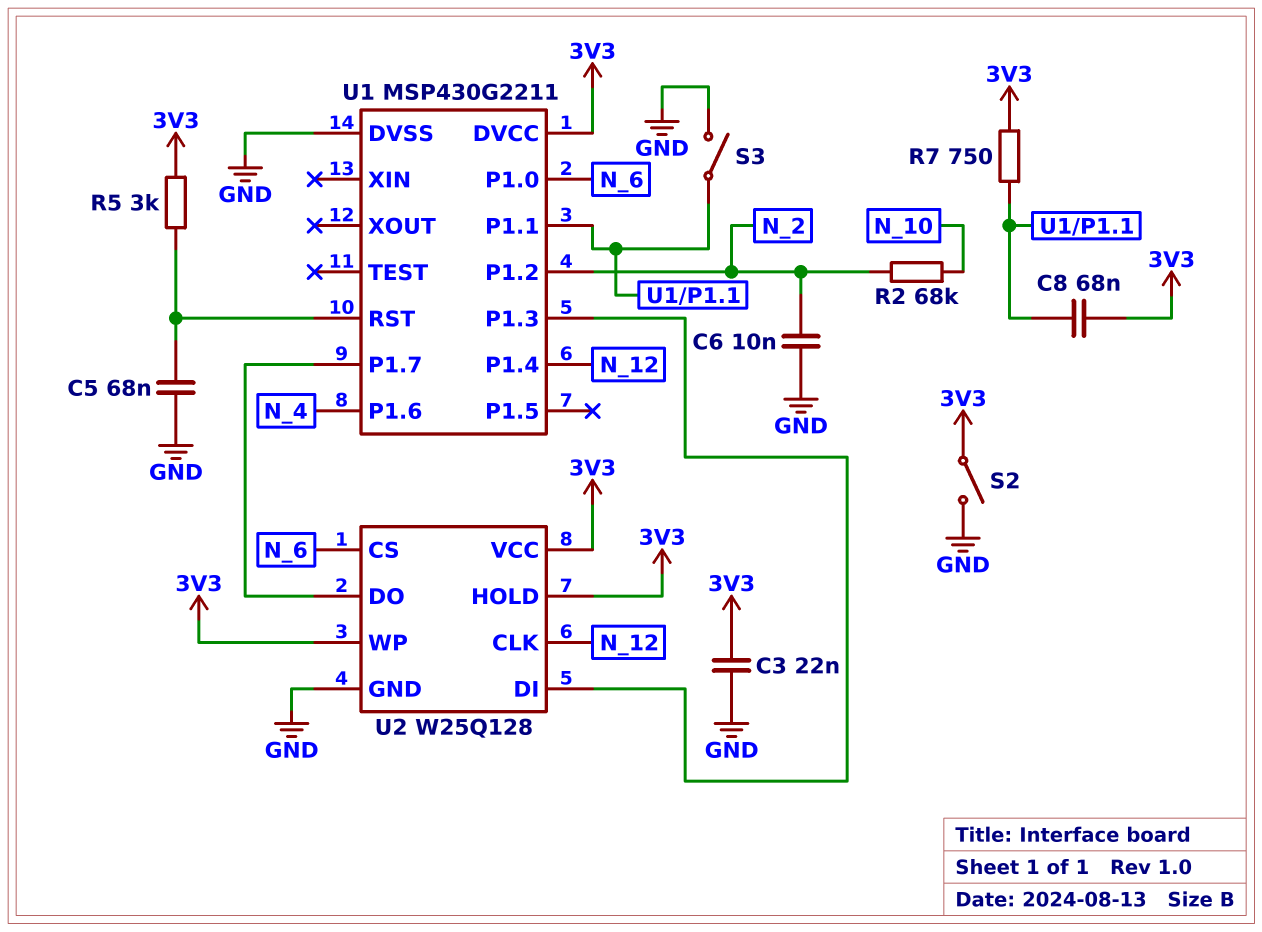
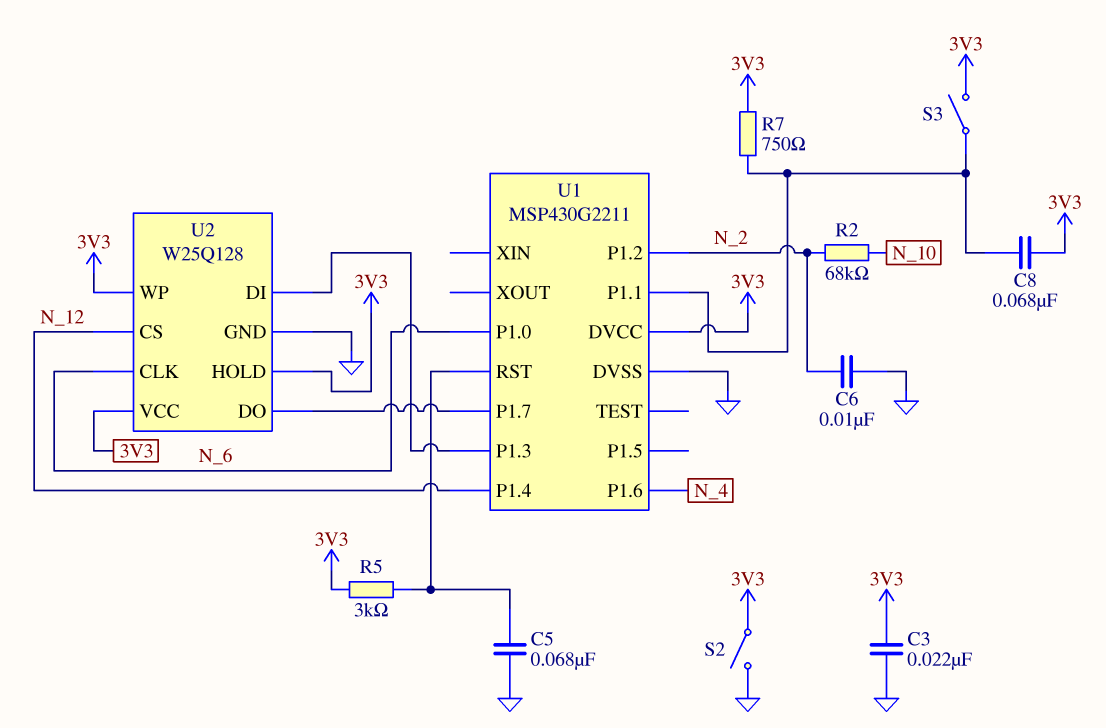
S3: switch (GND, U1/P1.1) -> switch (3V3, U1/P1.1)
U2 pin CLK: N_12 -> N_6
U2 pin CS: N_6 -> N_12

